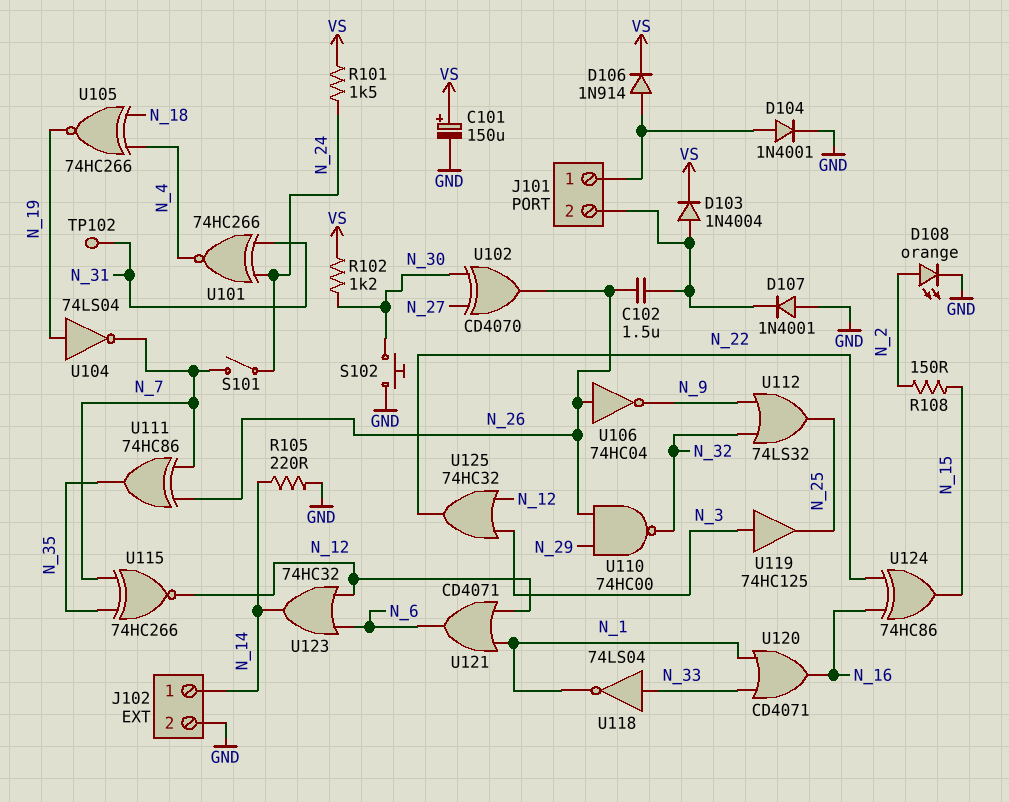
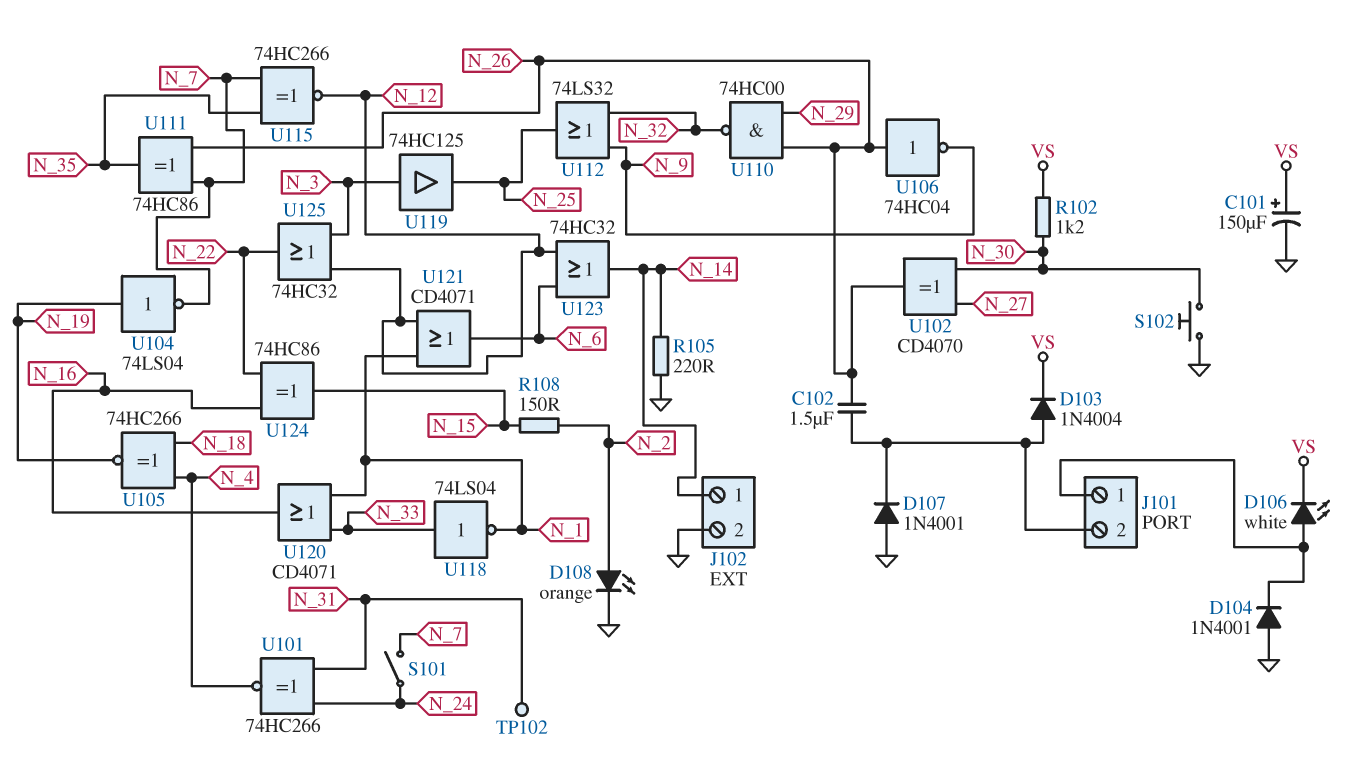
D104: diode 1N4001 (A J101/1, K GND) -> diode 1N4001 (A GND, K J101/1)
D106: diode 1N914 (A J101/1, K VS) -> LED white (A J101/1, K VS)
R101: 1.5k (N_24, VS) -> none

